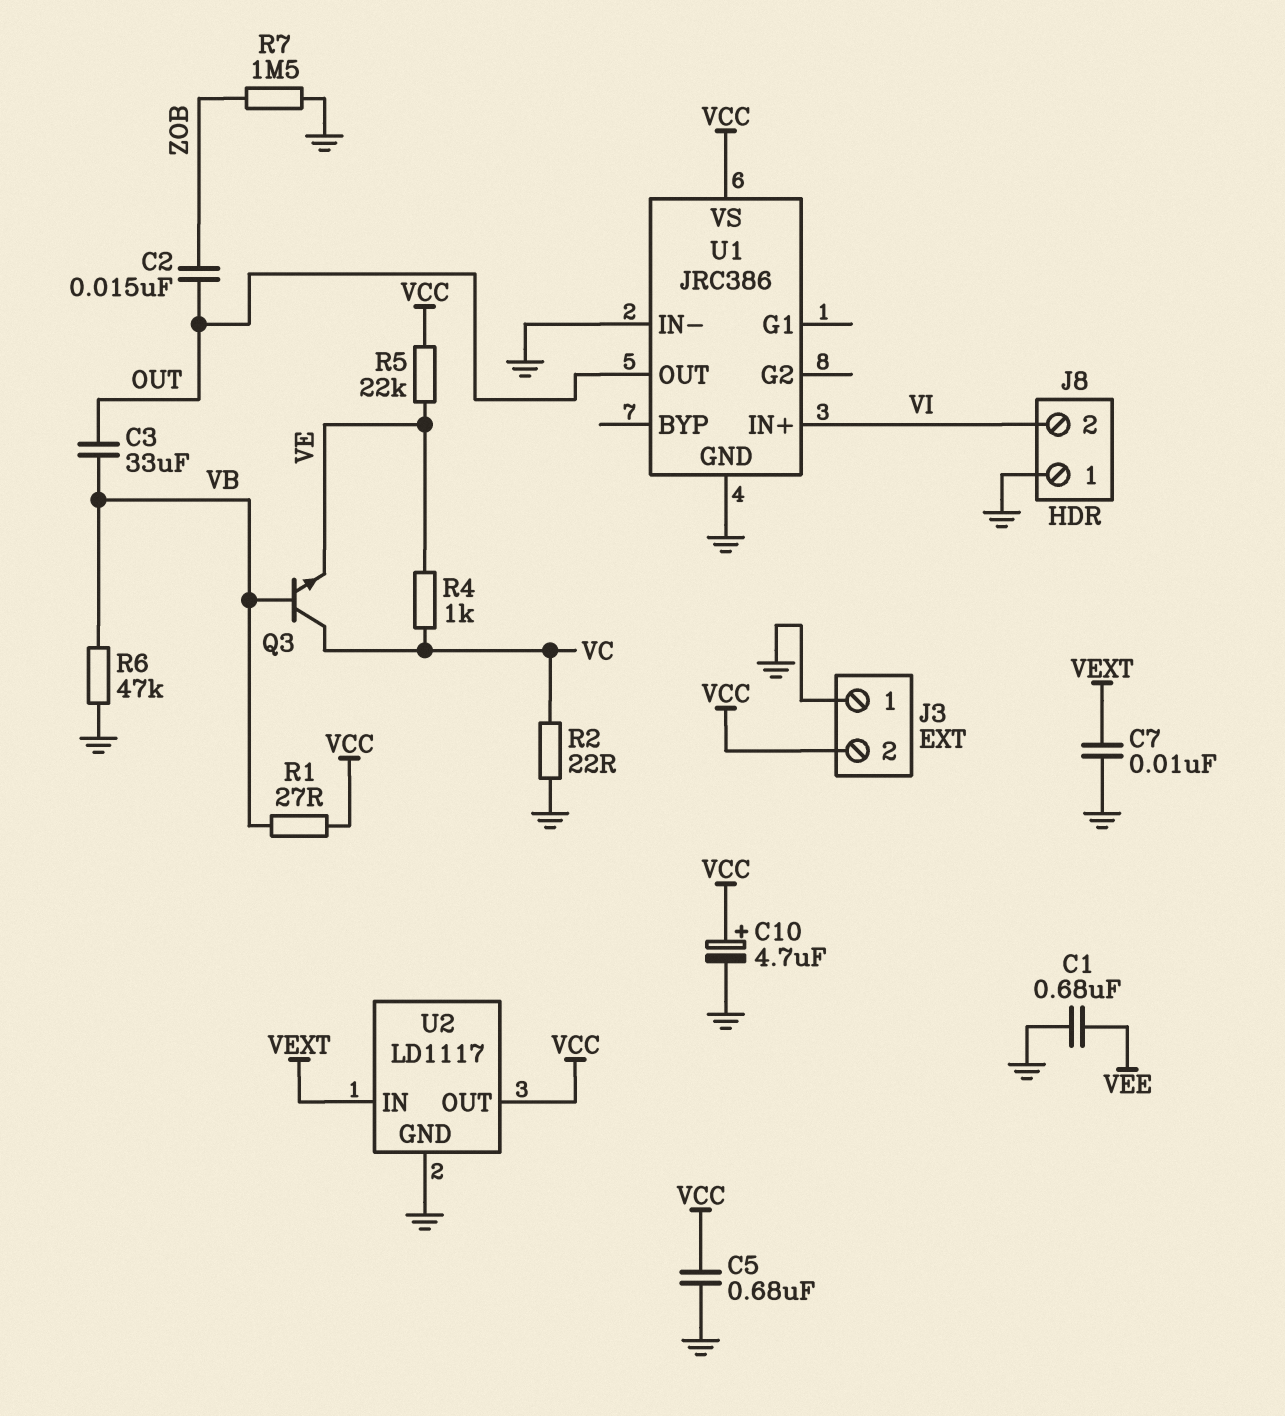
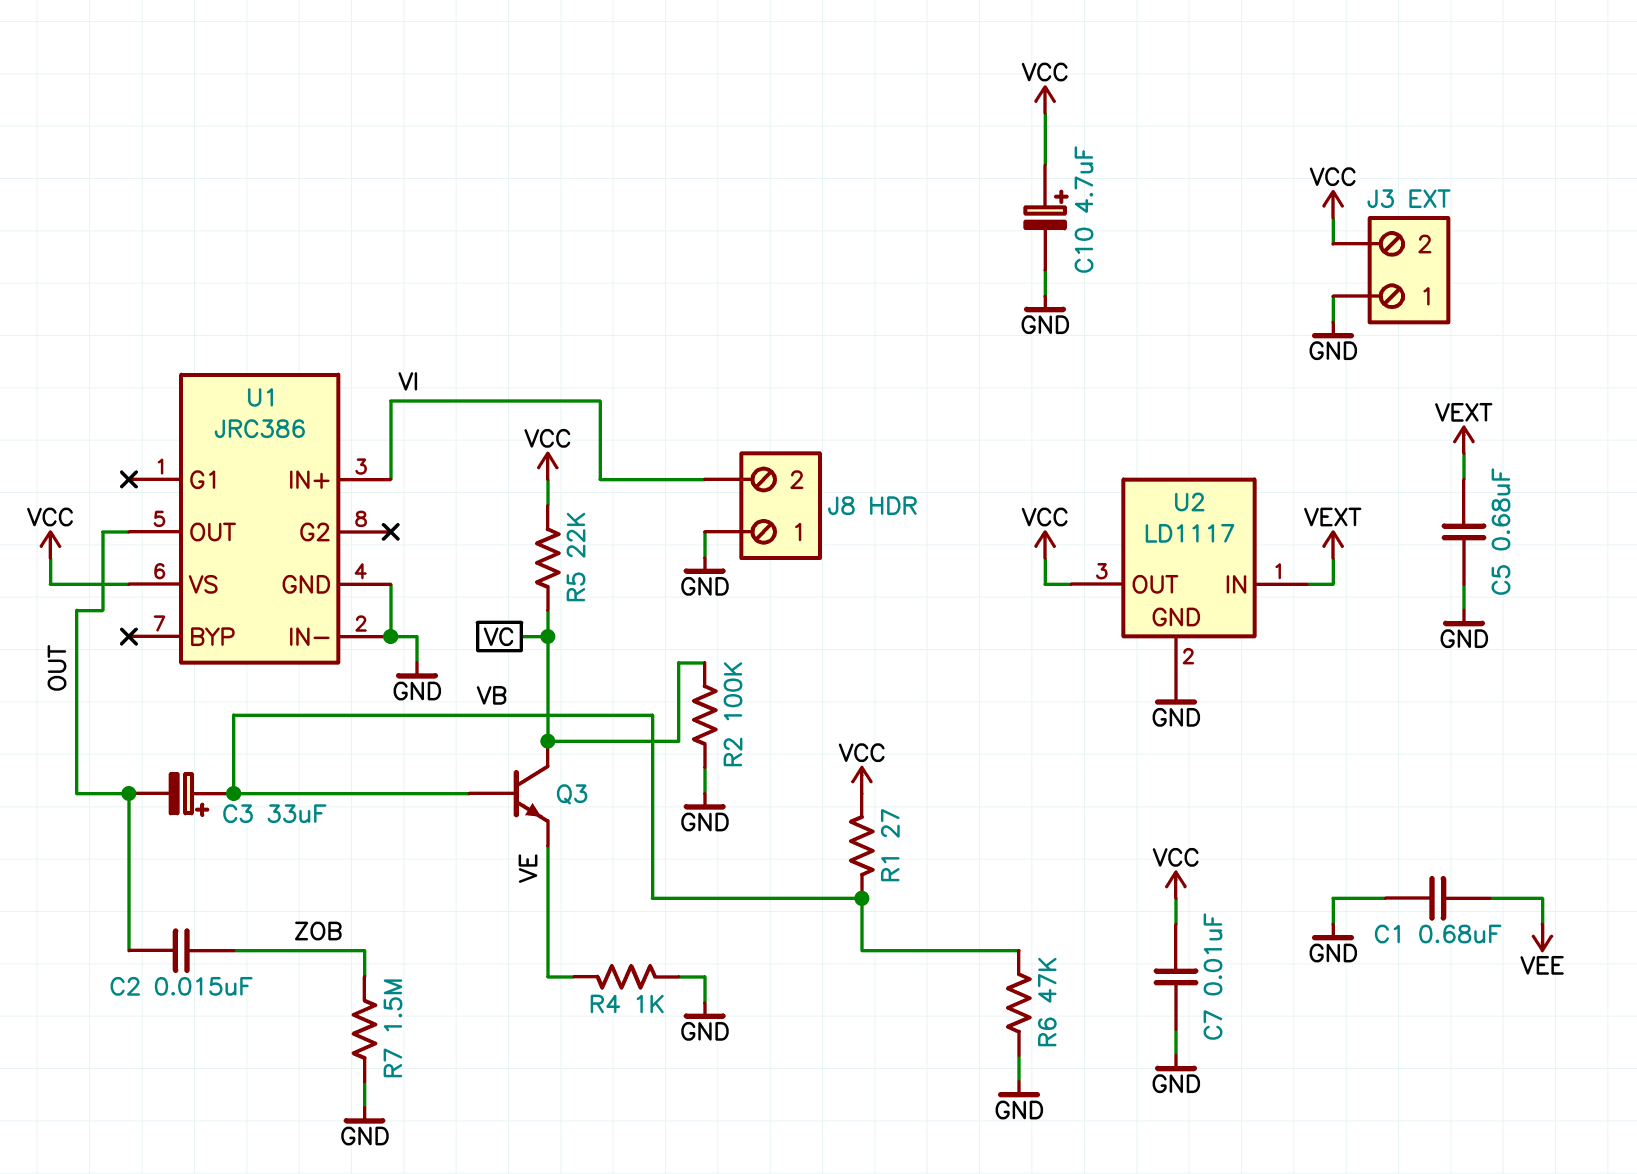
C3: 33uF (OUT, VB) -> 33uF (plus VB, minus OUT)
C5: 680nF (GND, VCC) -> 680nF (GND, VEXT)
C7: 10nF (GND, VEXT) -> 10nF (GND, VCC)
R2: 22 (GND, VC) -> 100k (GND, VC)
R4: 1k (VC, VE) -> 1k (GND, VE)
R5: 22k (VCC, VE) -> 22k (VC, VCC)

